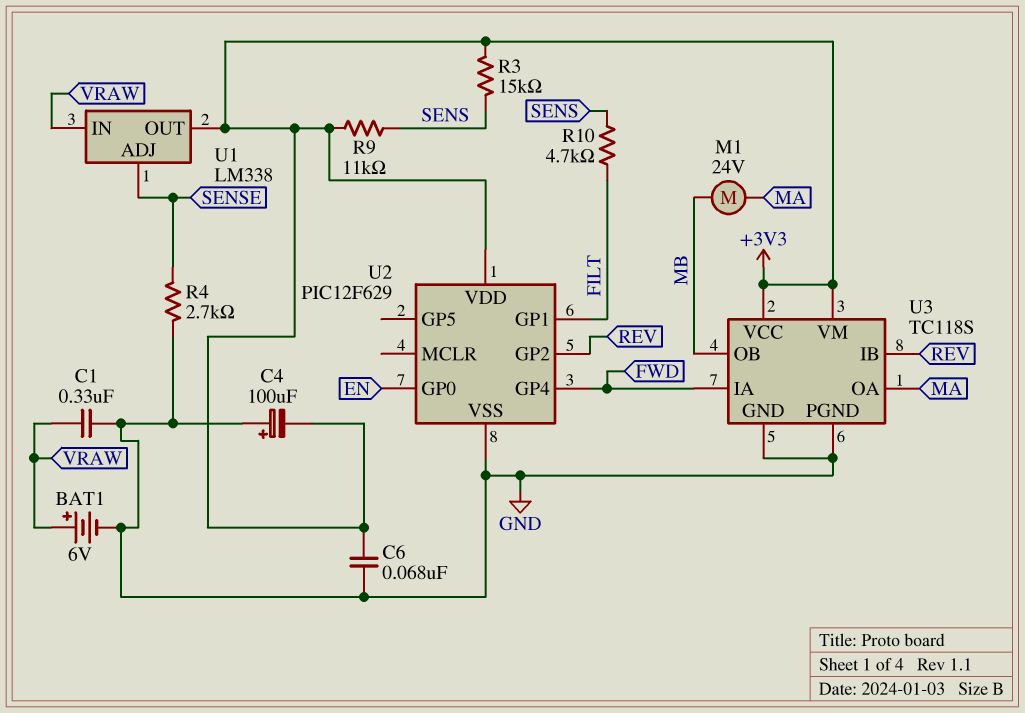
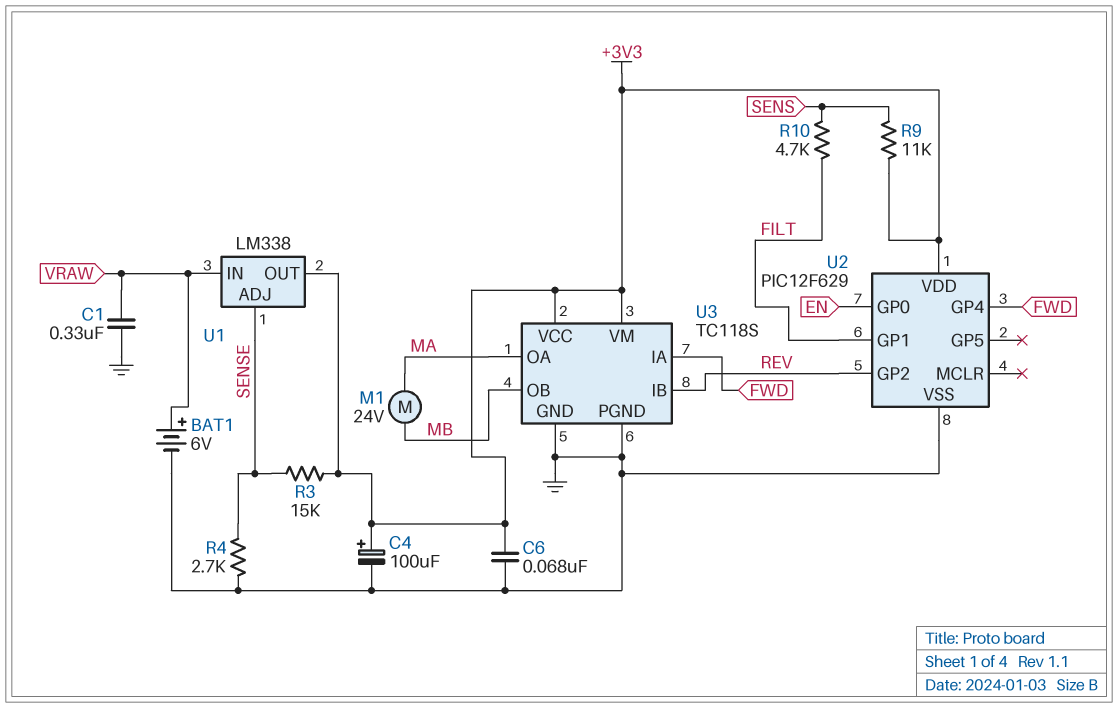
C4: 100uF (plus GND, minus +3V3) -> 100uF (plus +3V3, minus GND)
R3: 15k (+3V3, SENS) -> 15k (+3V3, SENSE)

